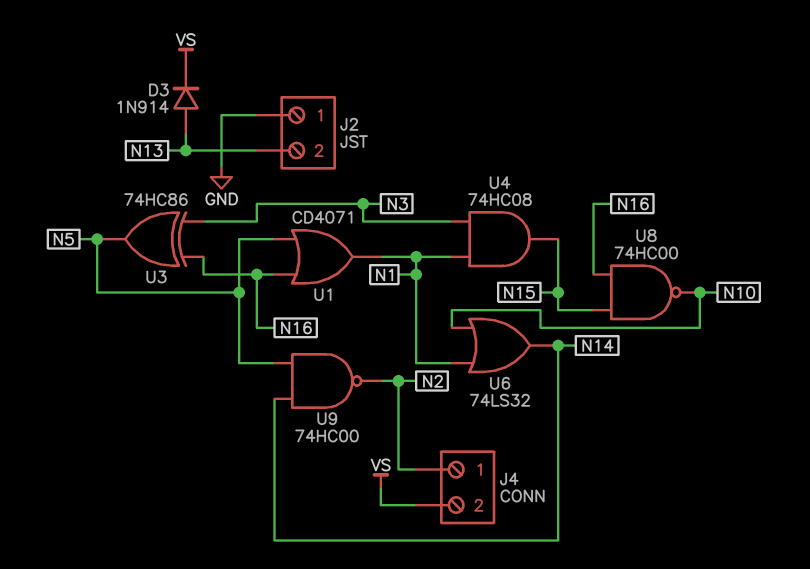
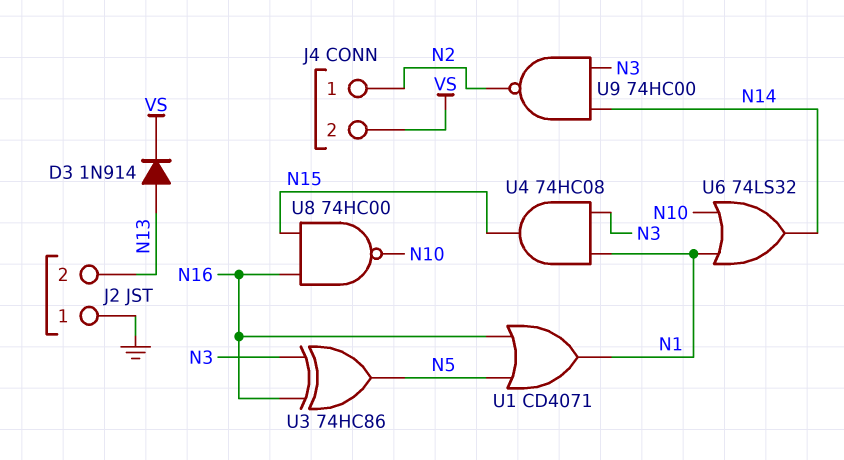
U9: NAND 74HC00 (in N5, in N14, out N2) -> NAND 74HC00 (in N3, in N14, out N2)

